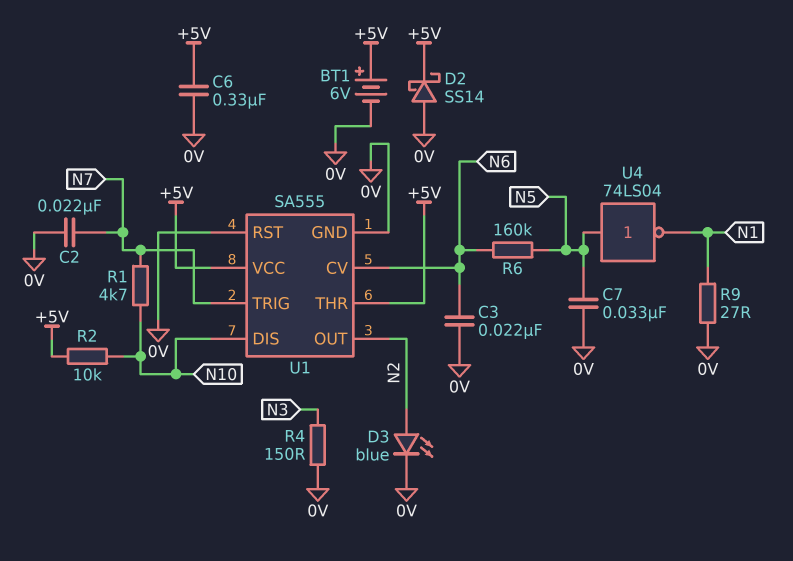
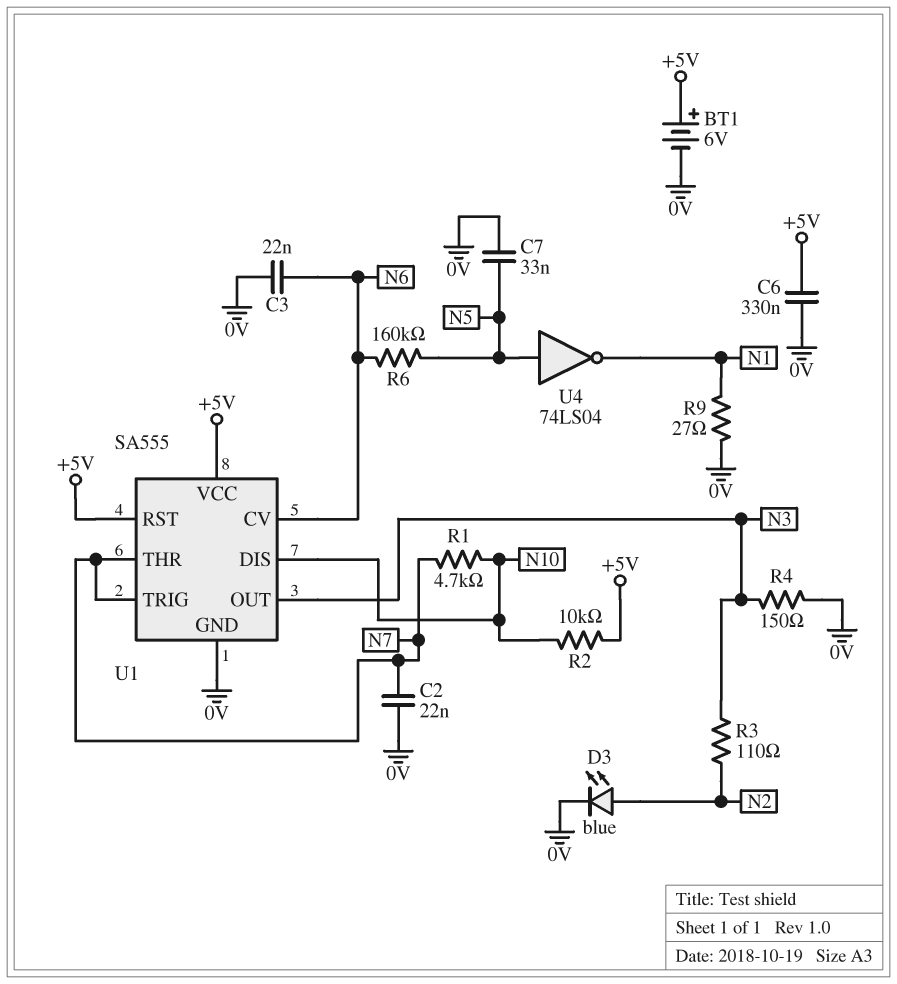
D2: schottky SS14 (A 0V, K +5V) -> none
R3: none -> 110 (N2, N3)
U1 pin OUT: N2 -> N3
U1 pin RST: 0V -> +5V
U1 pin THR: +5V -> N7

